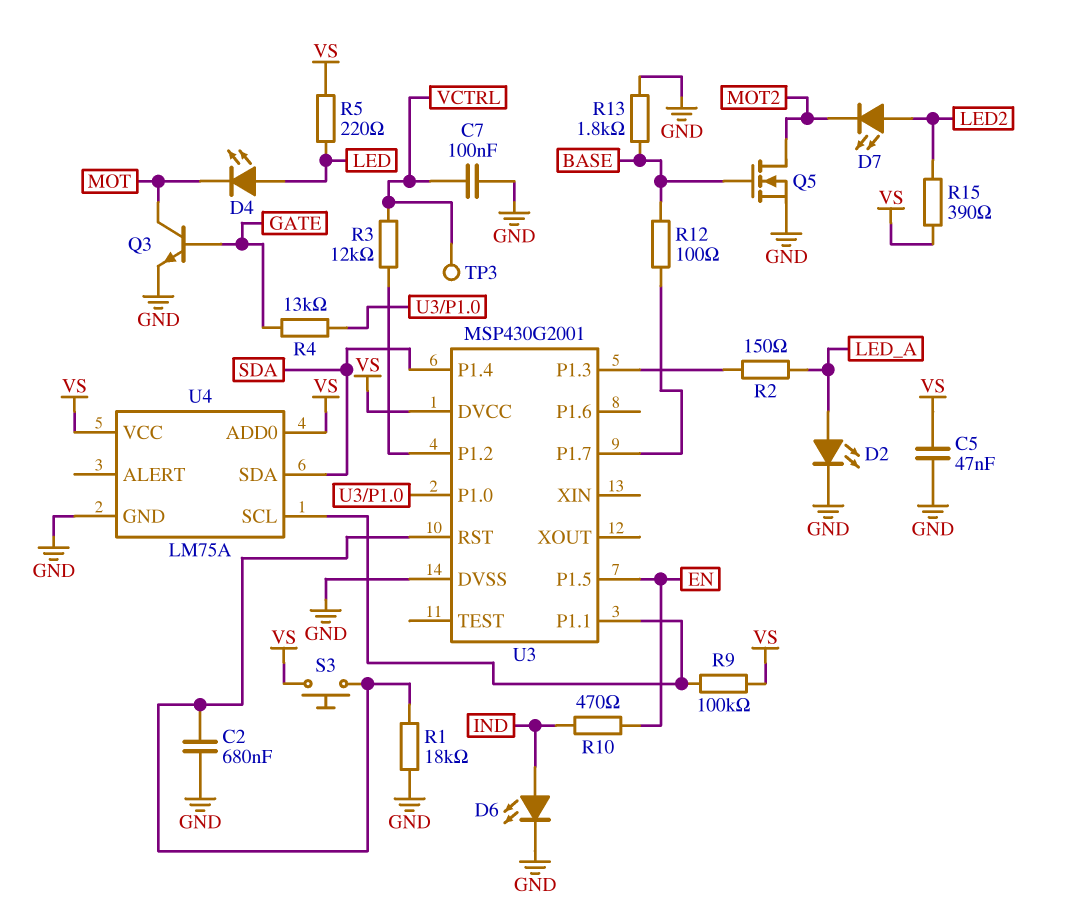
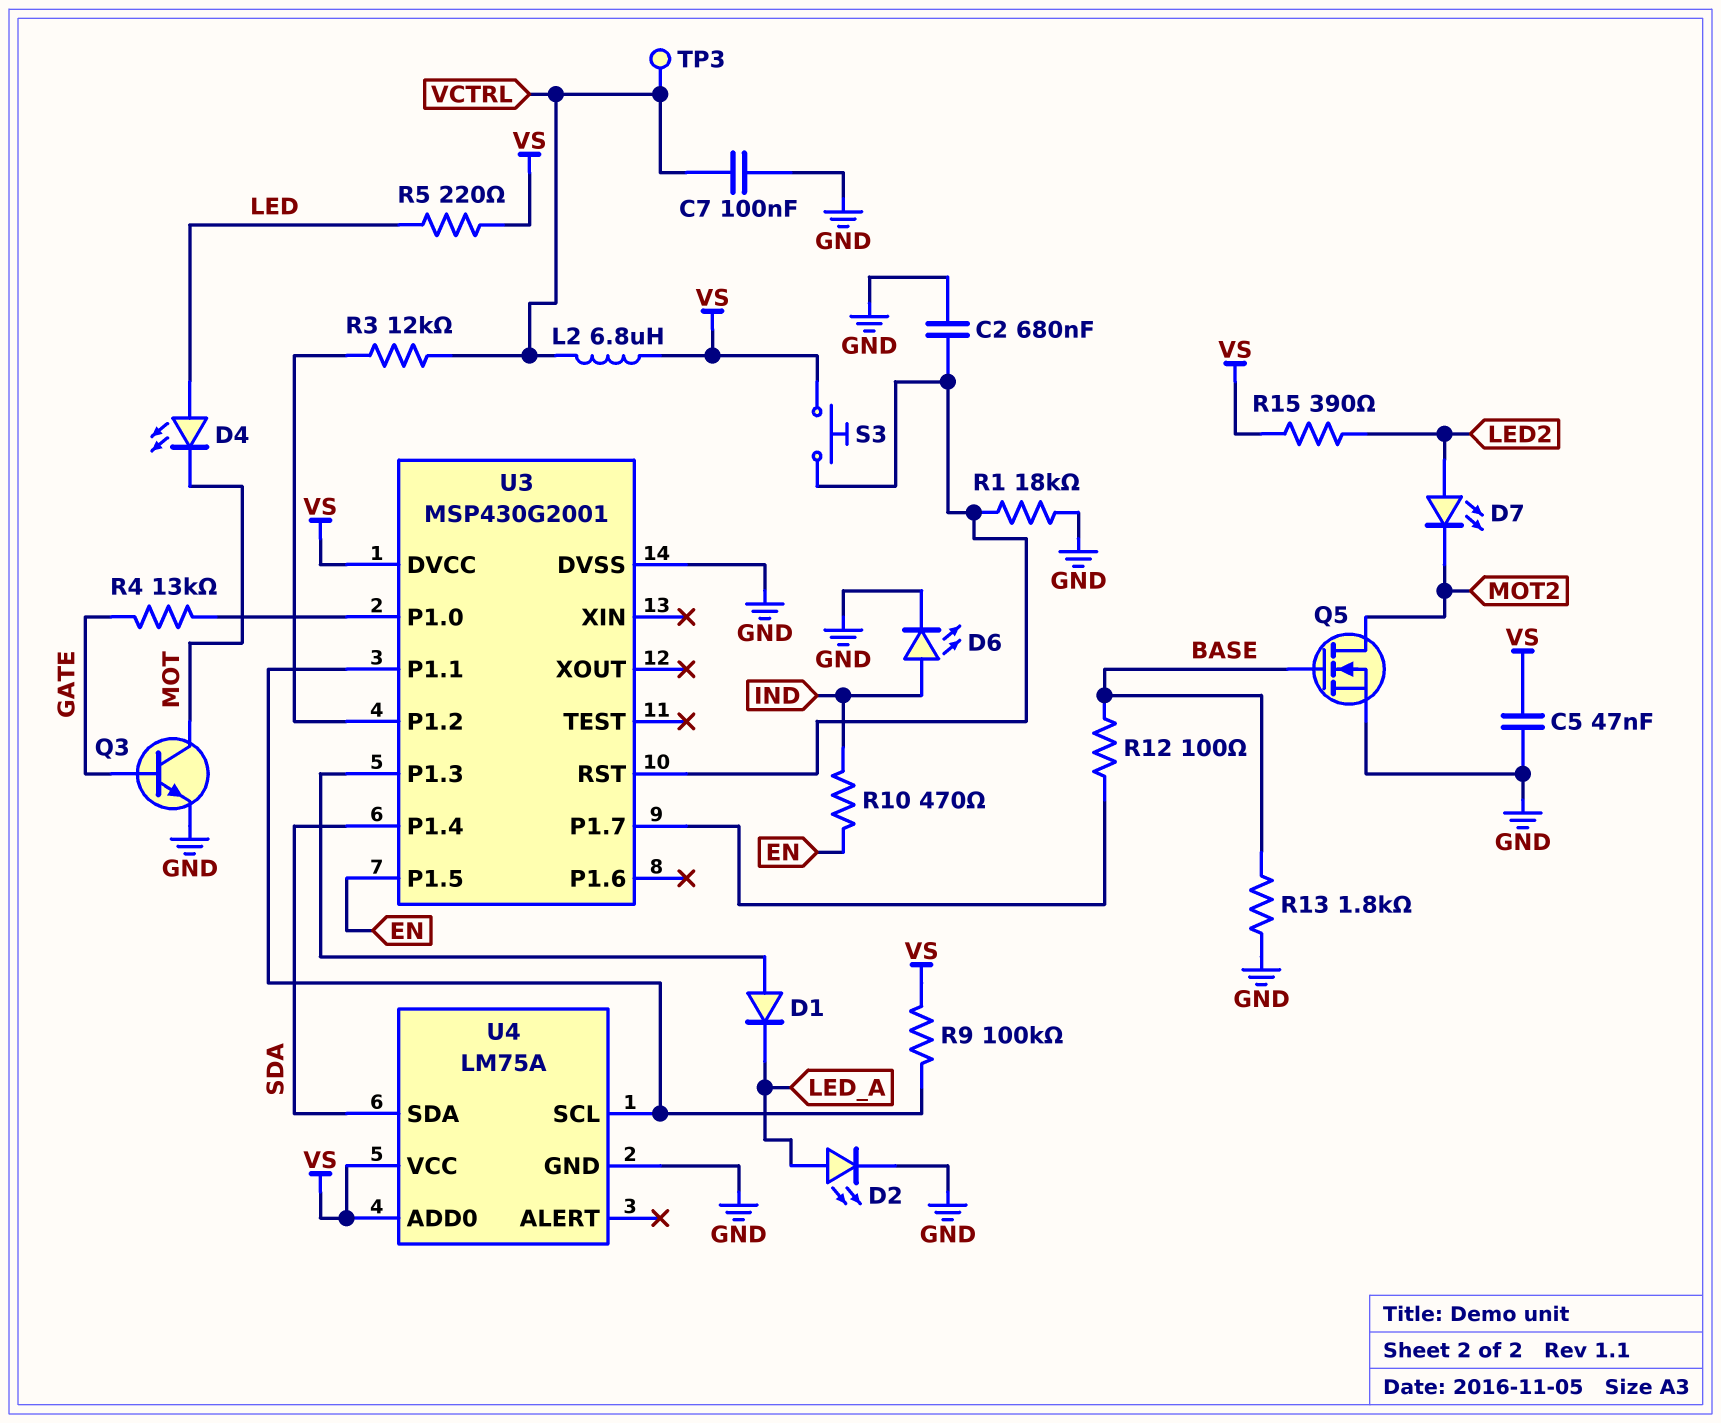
D1: none -> diode (A U3/P1.3, K LED_A)
L2: none -> 6.8uH (VCTRL, VS)
R2: 150 (LED_A, U3/P1.3) -> none

